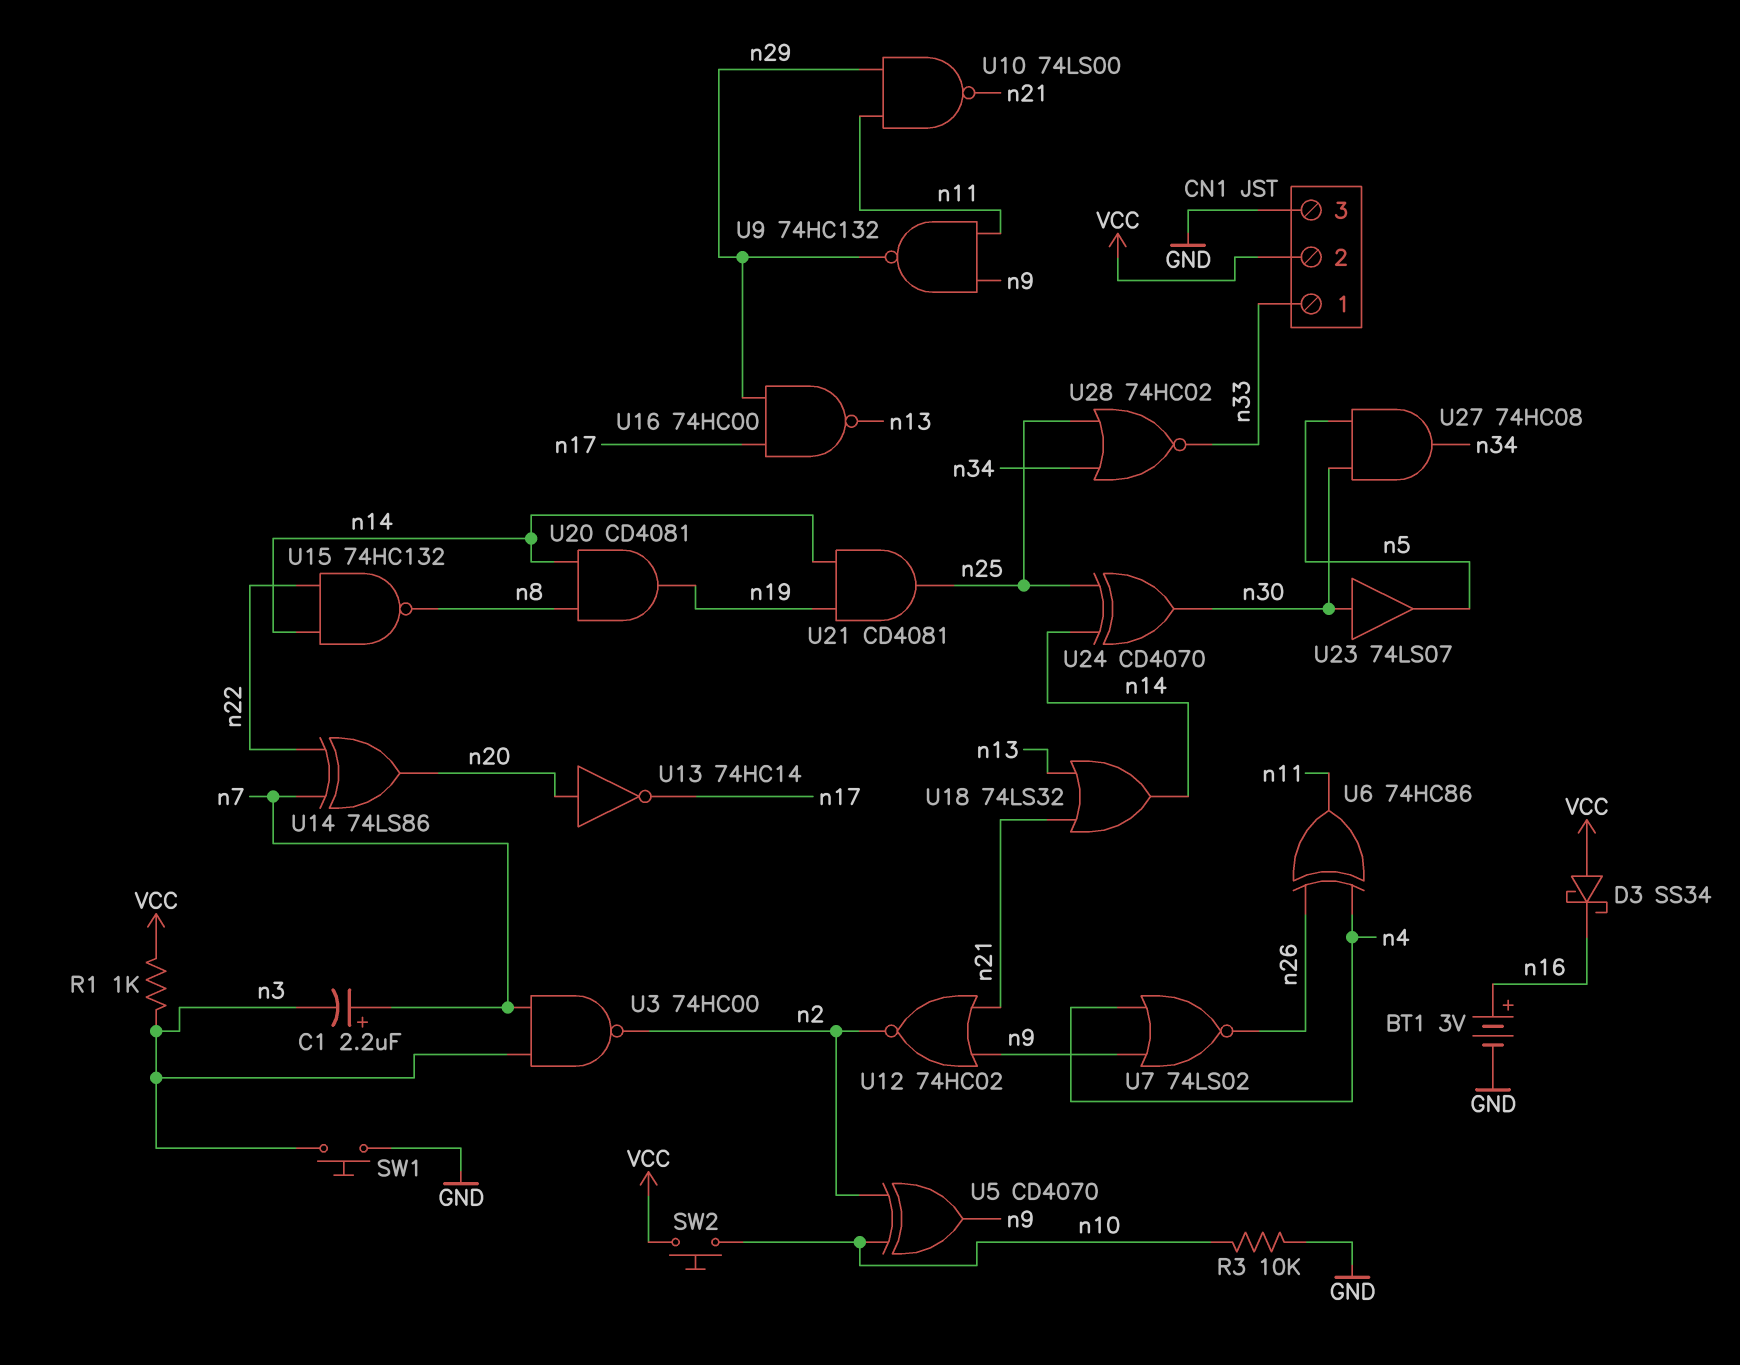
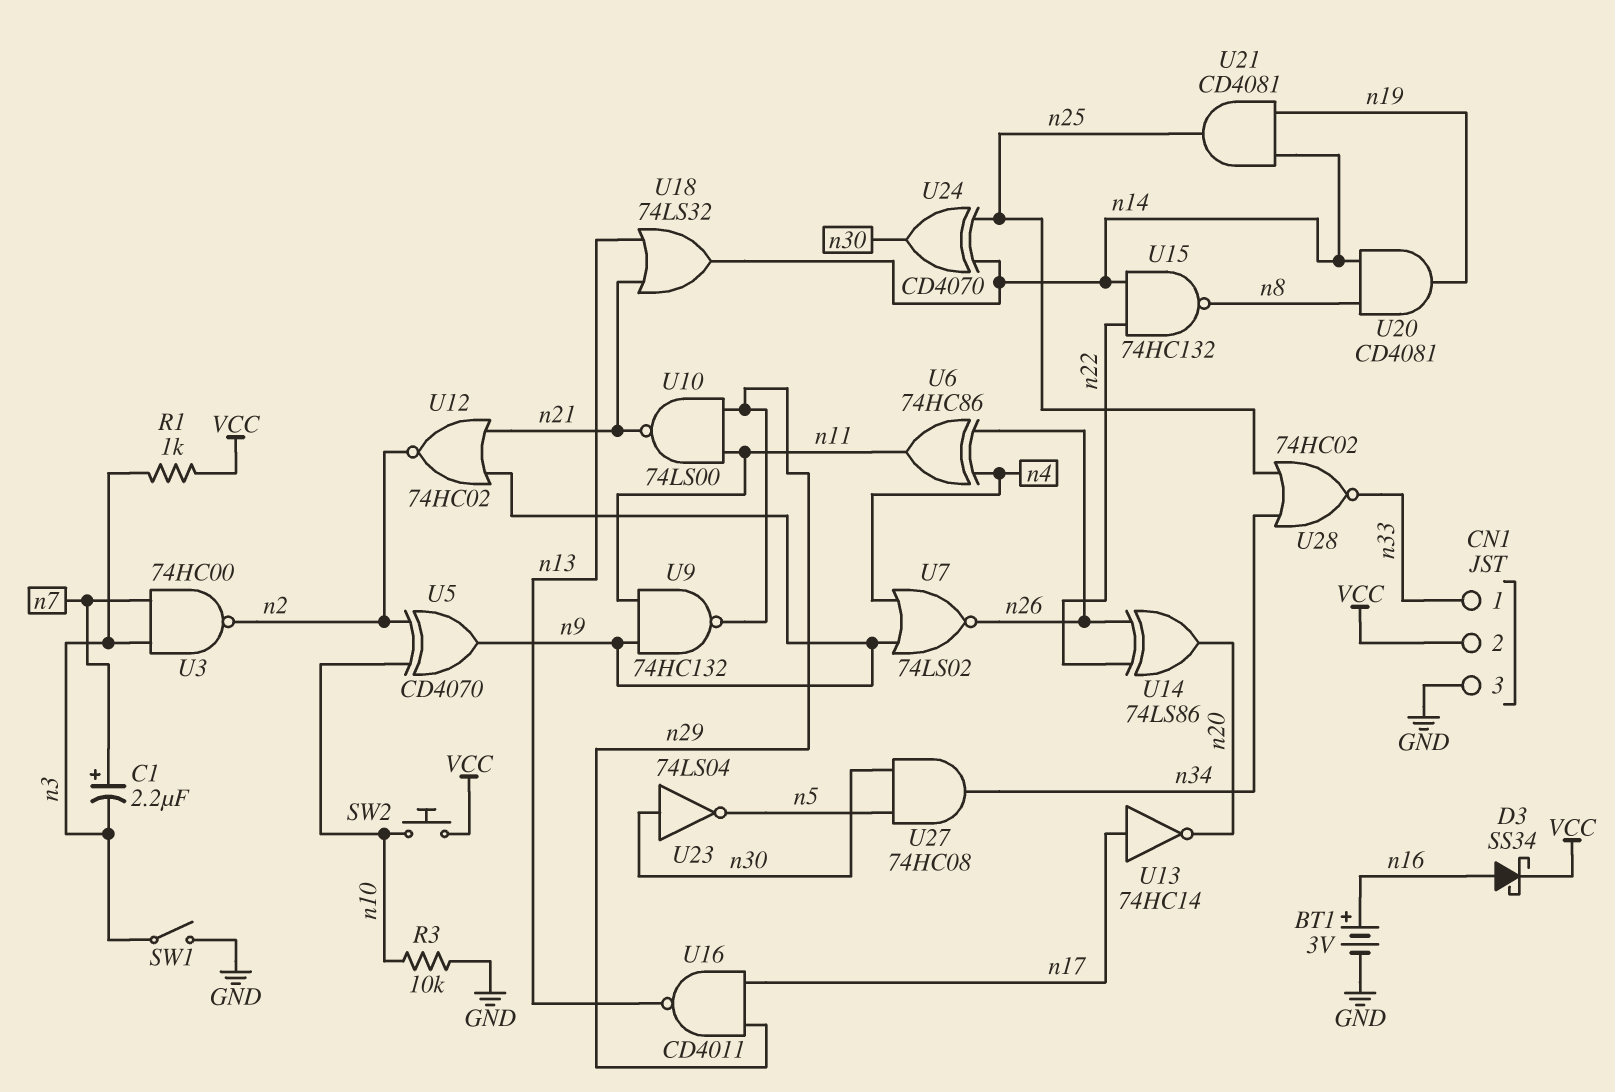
D3: schottky SS34 (A VCC, K n16) -> schottky SS34 (A n16, K VCC)
SW1: button (GND, n3) -> switch (GND, n3)
U13: NOT 74HC14 (in n20, out n17) -> NOT 74HC14 (in n17, out n20)
U14: XOR 74LS86 (in n7, in n22, out n20) -> XOR 74LS86 (in n22, in n26, out n20)
U16: NAND 74HC00 (in n17, in n29, out n13) -> NAND CD4011 (in n17, in n29, out n13)
U23: buffer 74LS07 (in n30, out n5) -> NOT 74LS04 (in n30, out n5)

